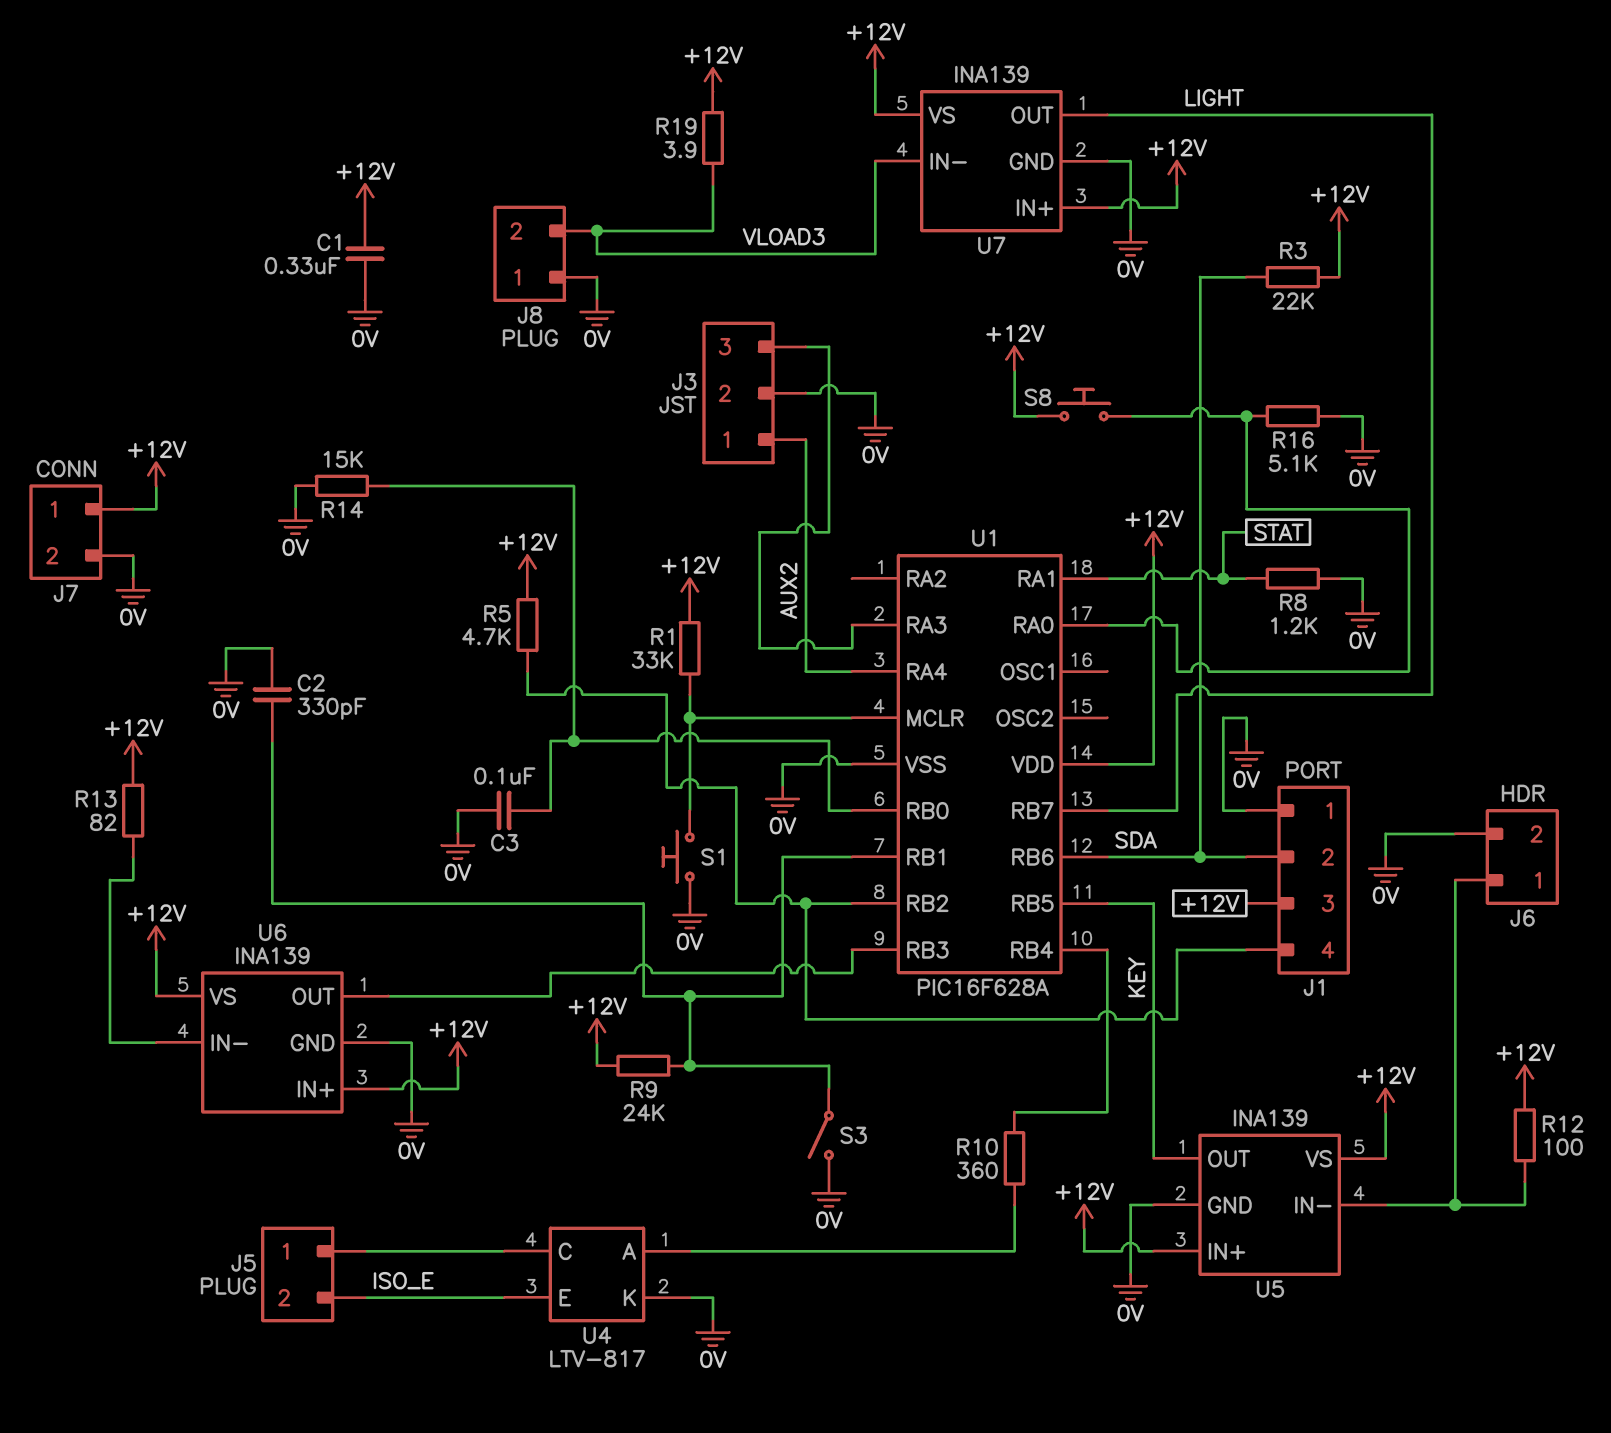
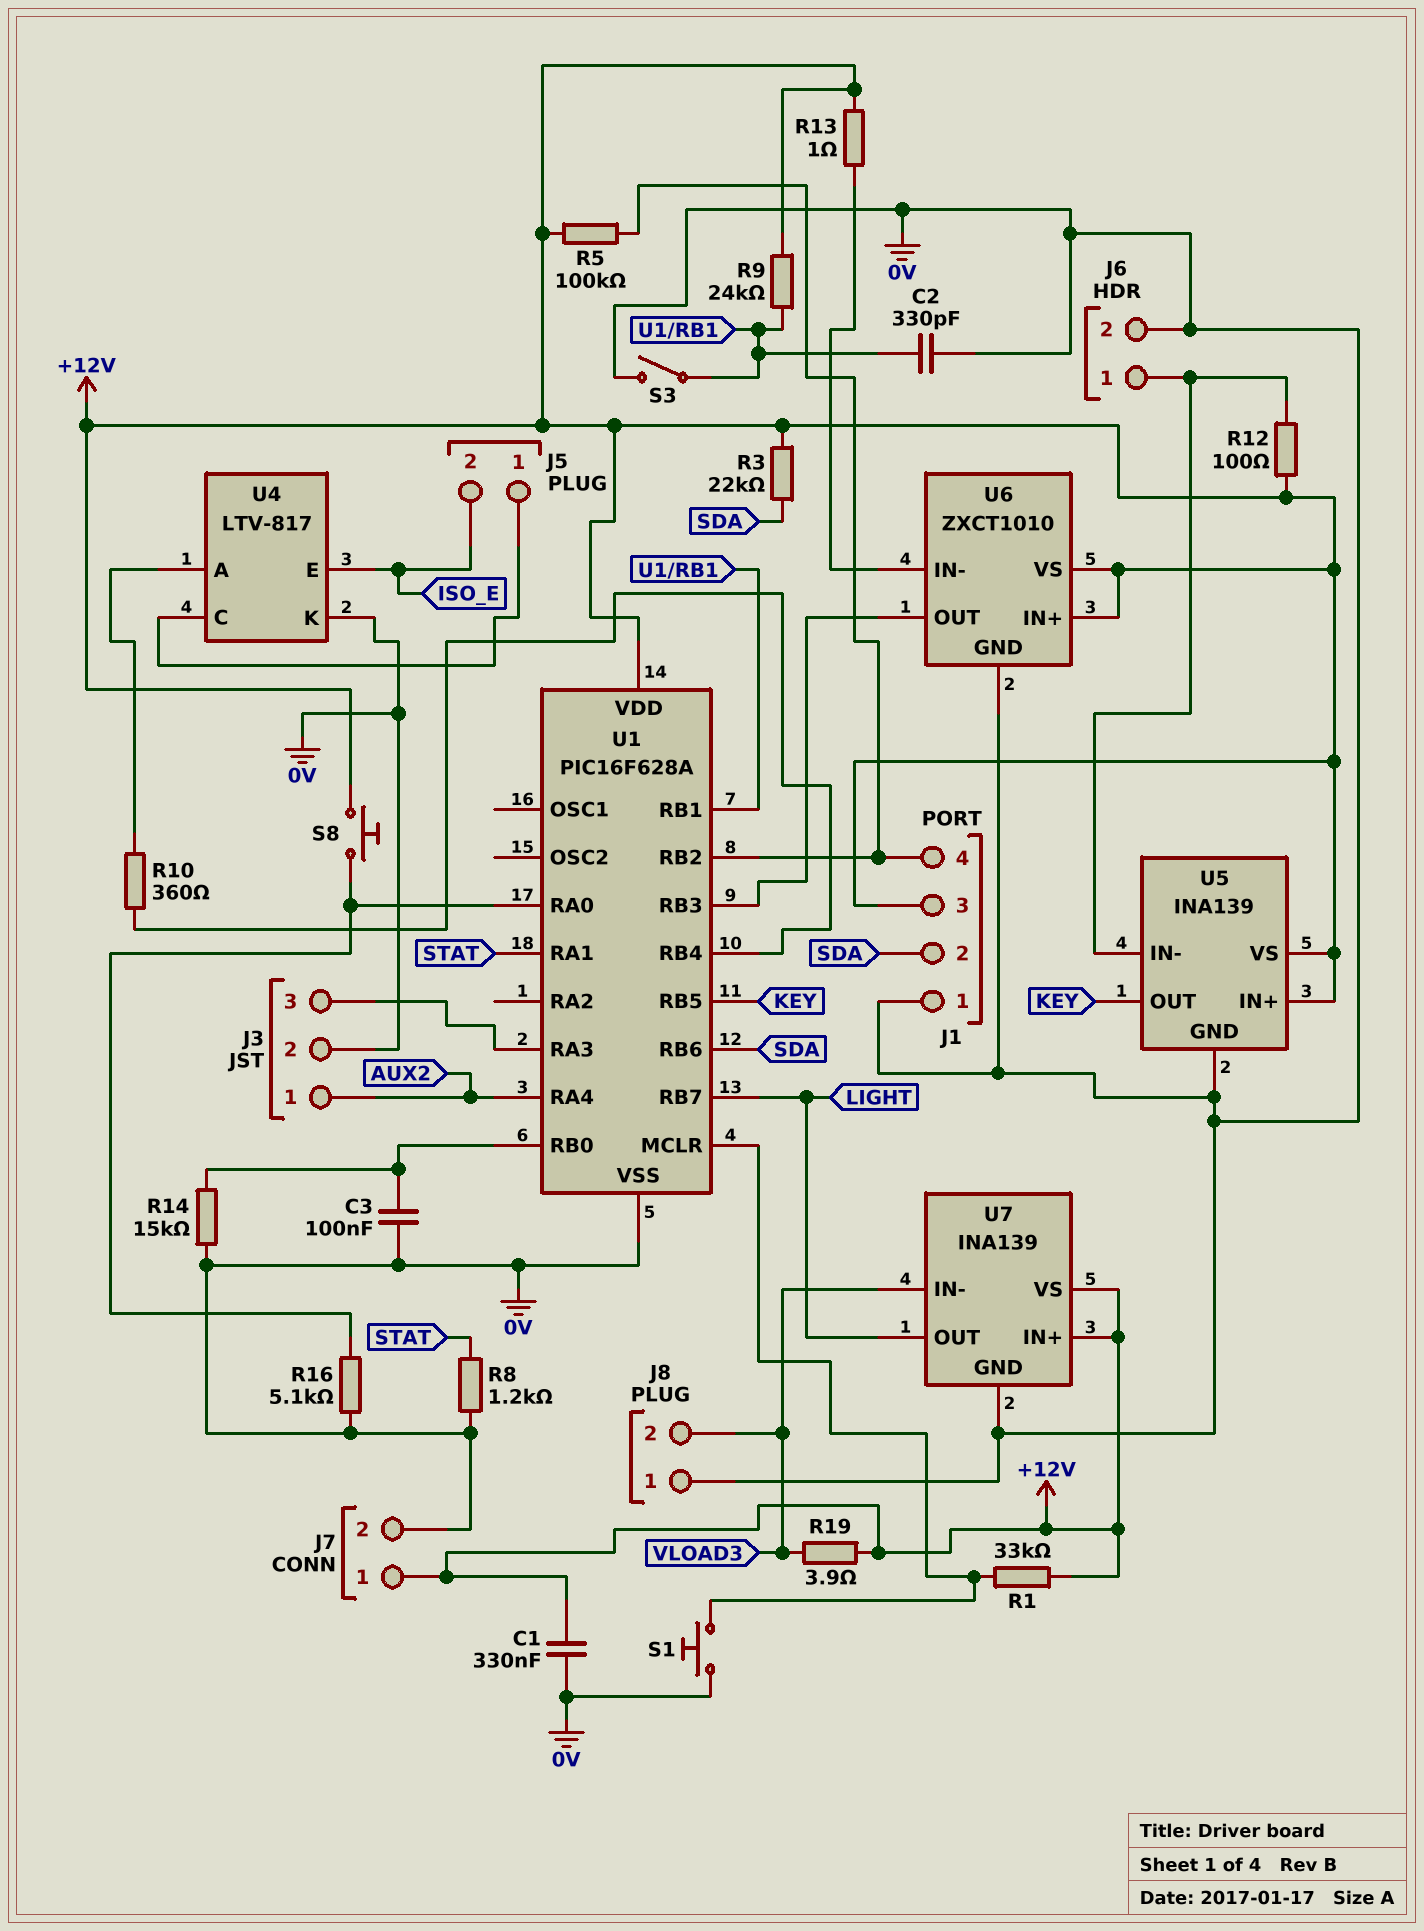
R5: 4.7k (+12V, J1/4) -> 100k (+12V, J1/4)
R13: 82 (+12V, U6/IN-) -> 1 (+12V, U6/IN-)
U6: INA139 -> ZXCT1010

